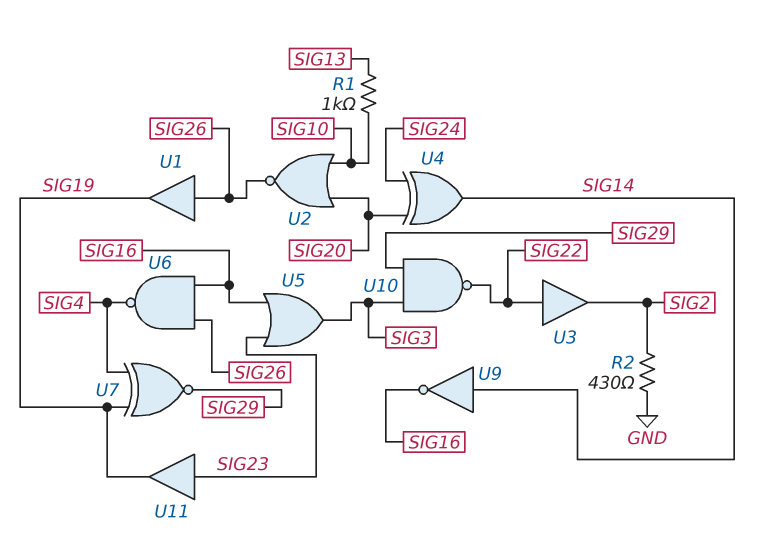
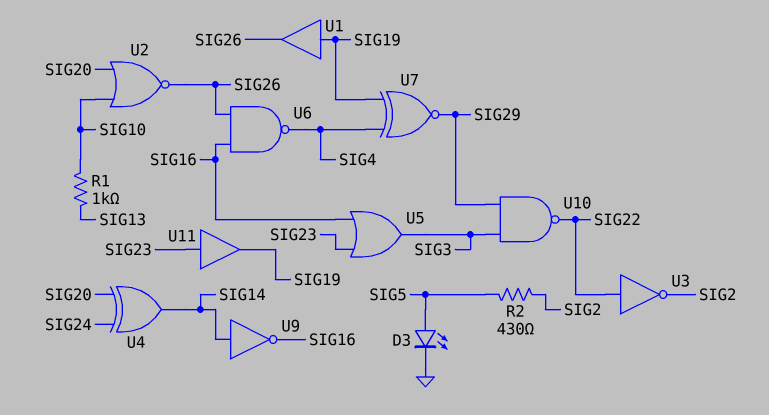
D3: none -> LED (A SIG5, K GND)
R2: 430 (GND, SIG2) -> 430 (SIG2, SIG5)
U1: buffer (in SIG26, out SIG19) -> buffer (in SIG19, out SIG26)
U3: buffer (in SIG22, out SIG2) -> NOT (in SIG22, out SIG2)

